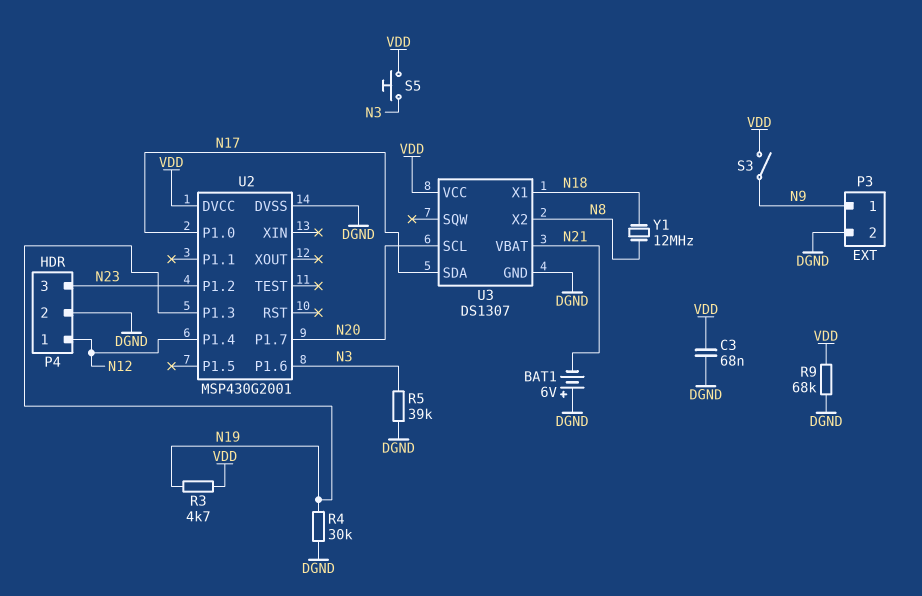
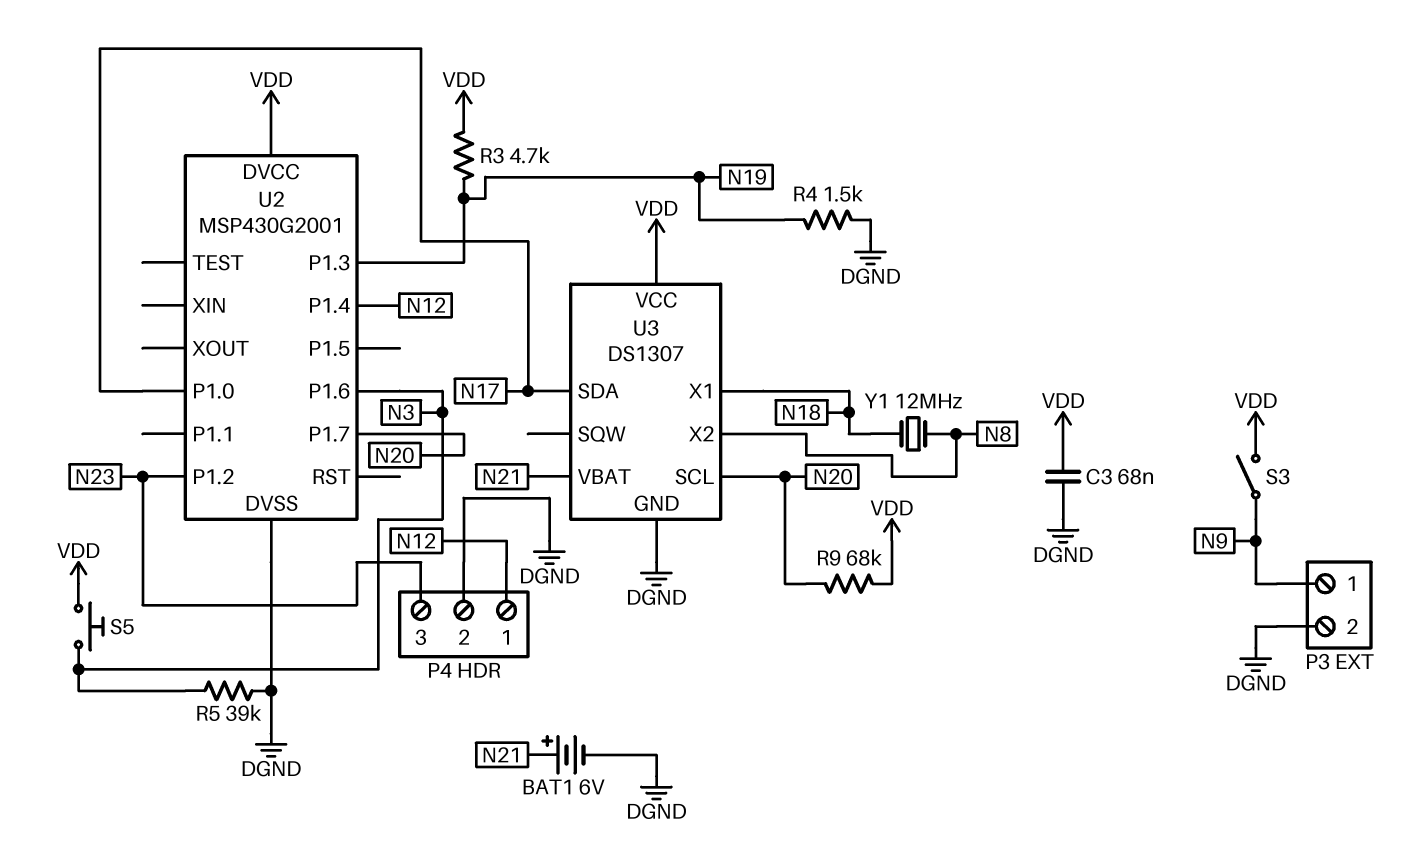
BAT1: 6V (plus DGND, minus N21) -> 6V (plus N21, minus DGND)
R4: 30k (DGND, N19) -> 1.5k (DGND, N19)
R9: 68k (DGND, VDD) -> 68k (N20, VDD)

